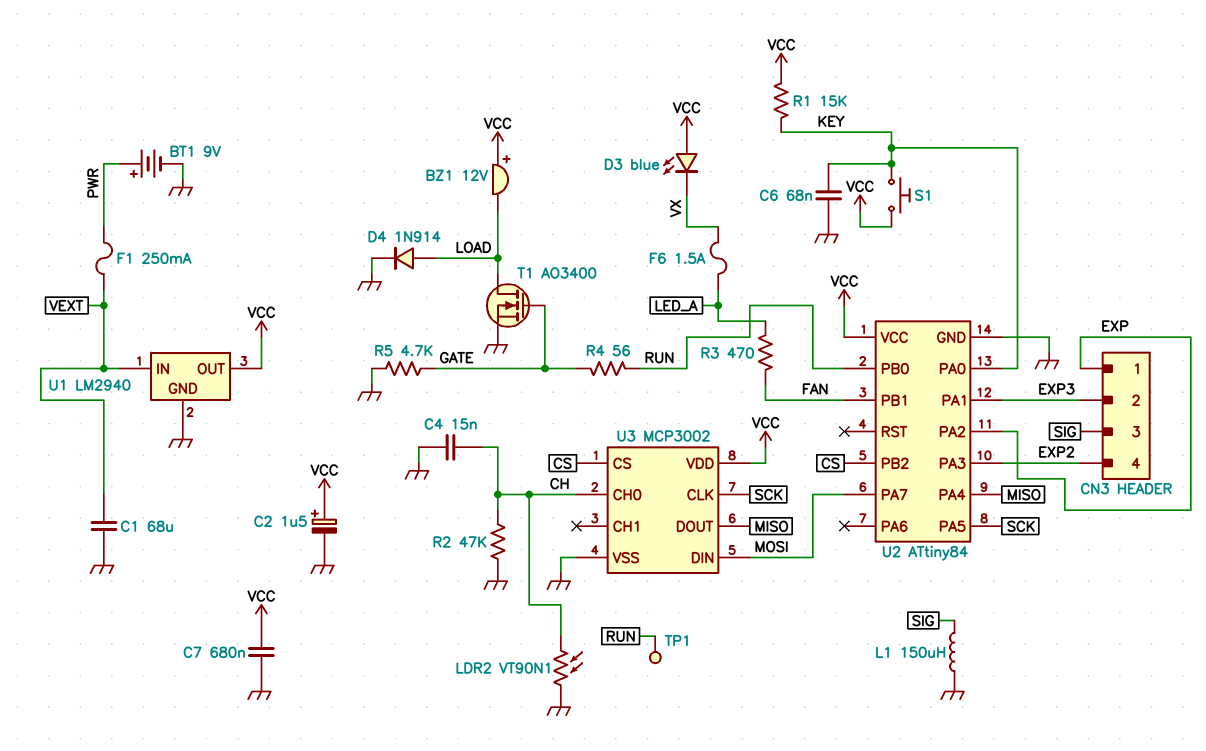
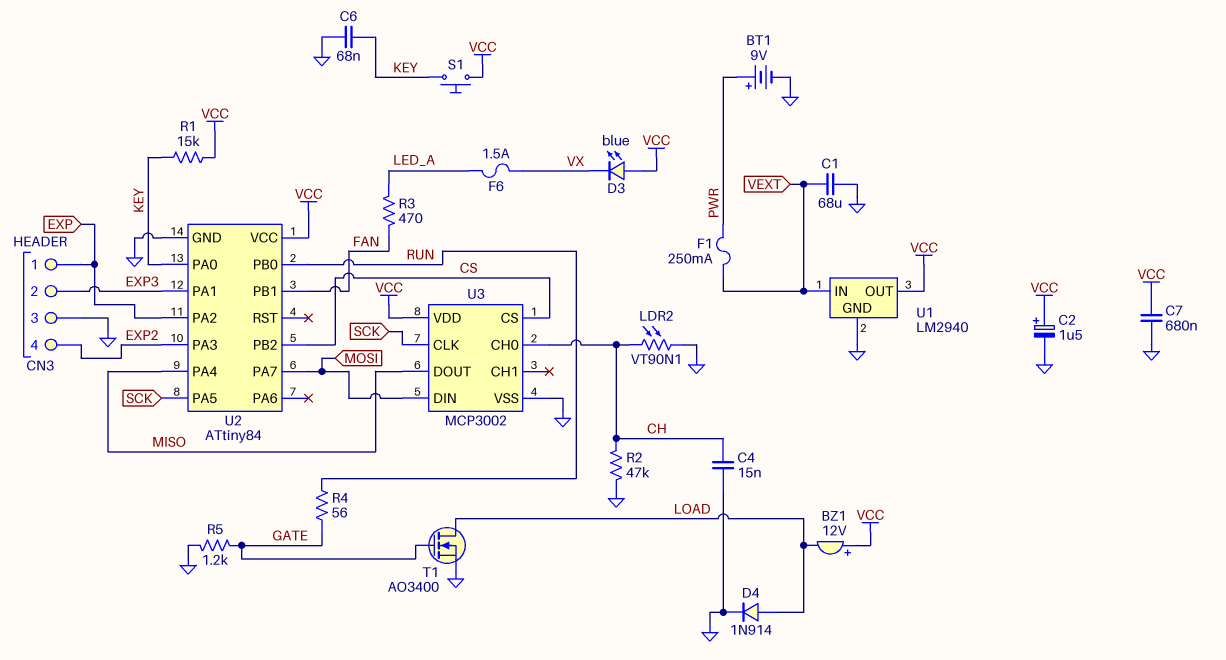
CN3 pin 3: SIG -> GND
L1: 150uH (GND, SIG) -> none
R5: 4.7k (GATE, GND) -> 1.2k (GATE, GND)
TP1: test point (RUN) -> none

